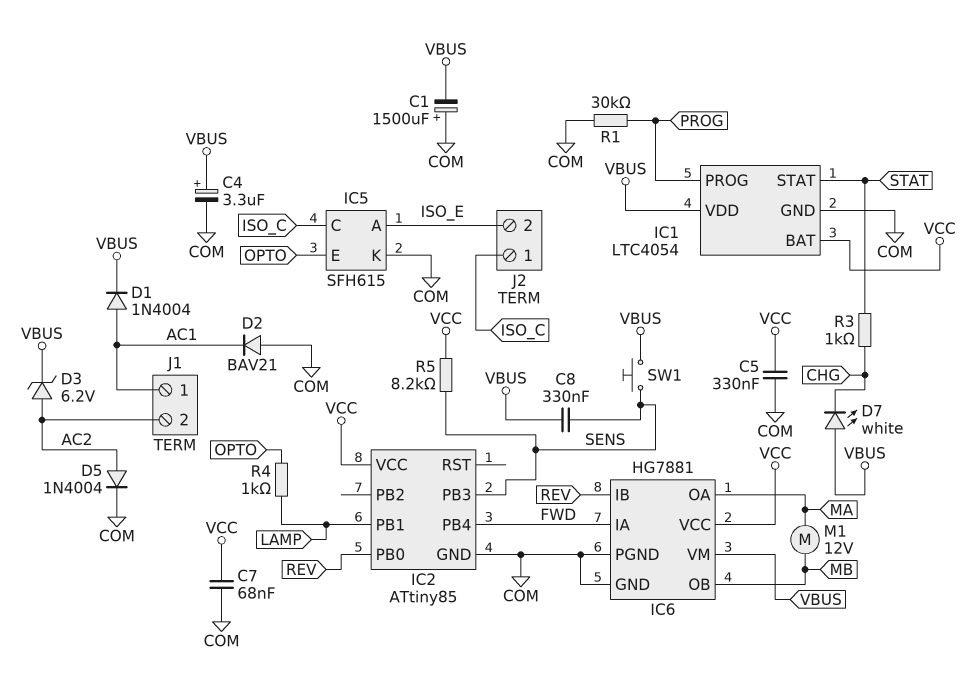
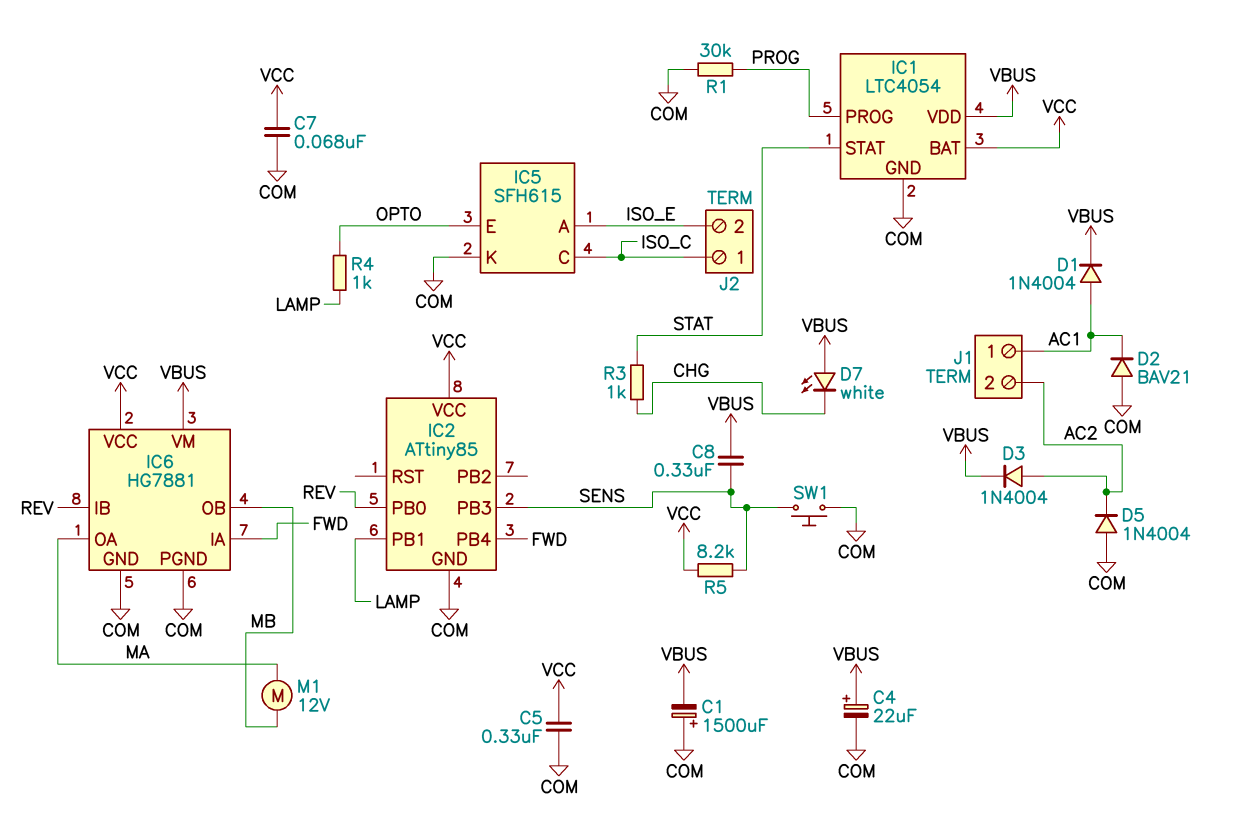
C4: 3.3uF (plus VBUS, minus COM) -> 22uF (plus VBUS, minus COM)
D3: zener 6.2V (A AC2, K VBUS) -> diode 1N4004 (A AC2, K VBUS)
D5: diode 1N4004 (A AC2, K COM) -> diode 1N4004 (A COM, K AC2)
SW1: button (SENS, VBUS) -> button (COM, SENS)

